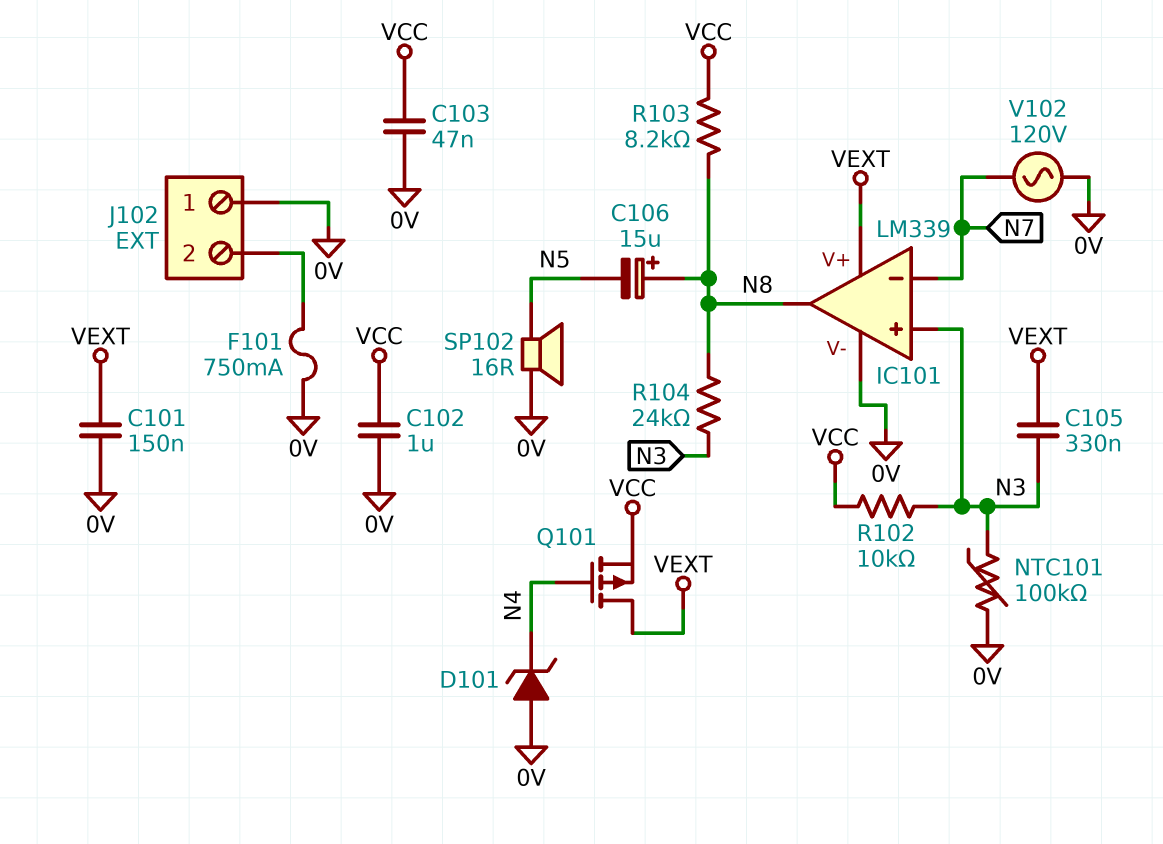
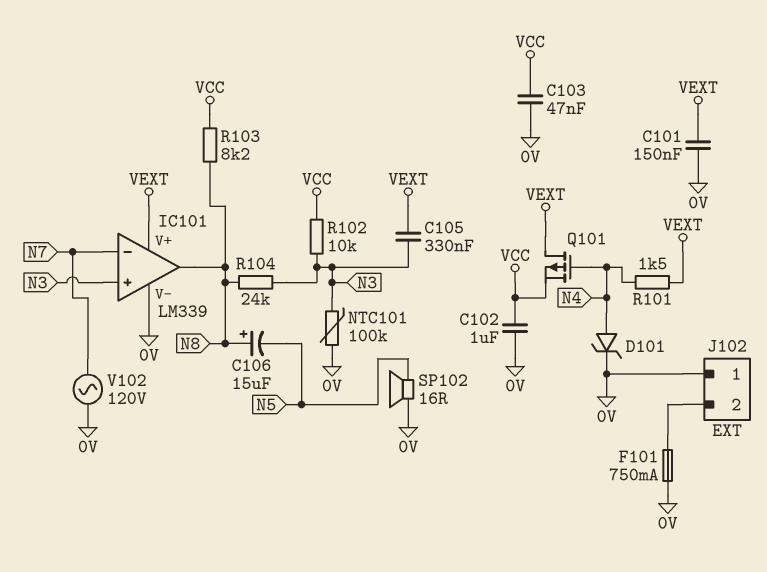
D101: zener (A 0V, K N4) -> zener (A N4, K 0V)
R101: none -> 1.5k (N4, VEXT)

